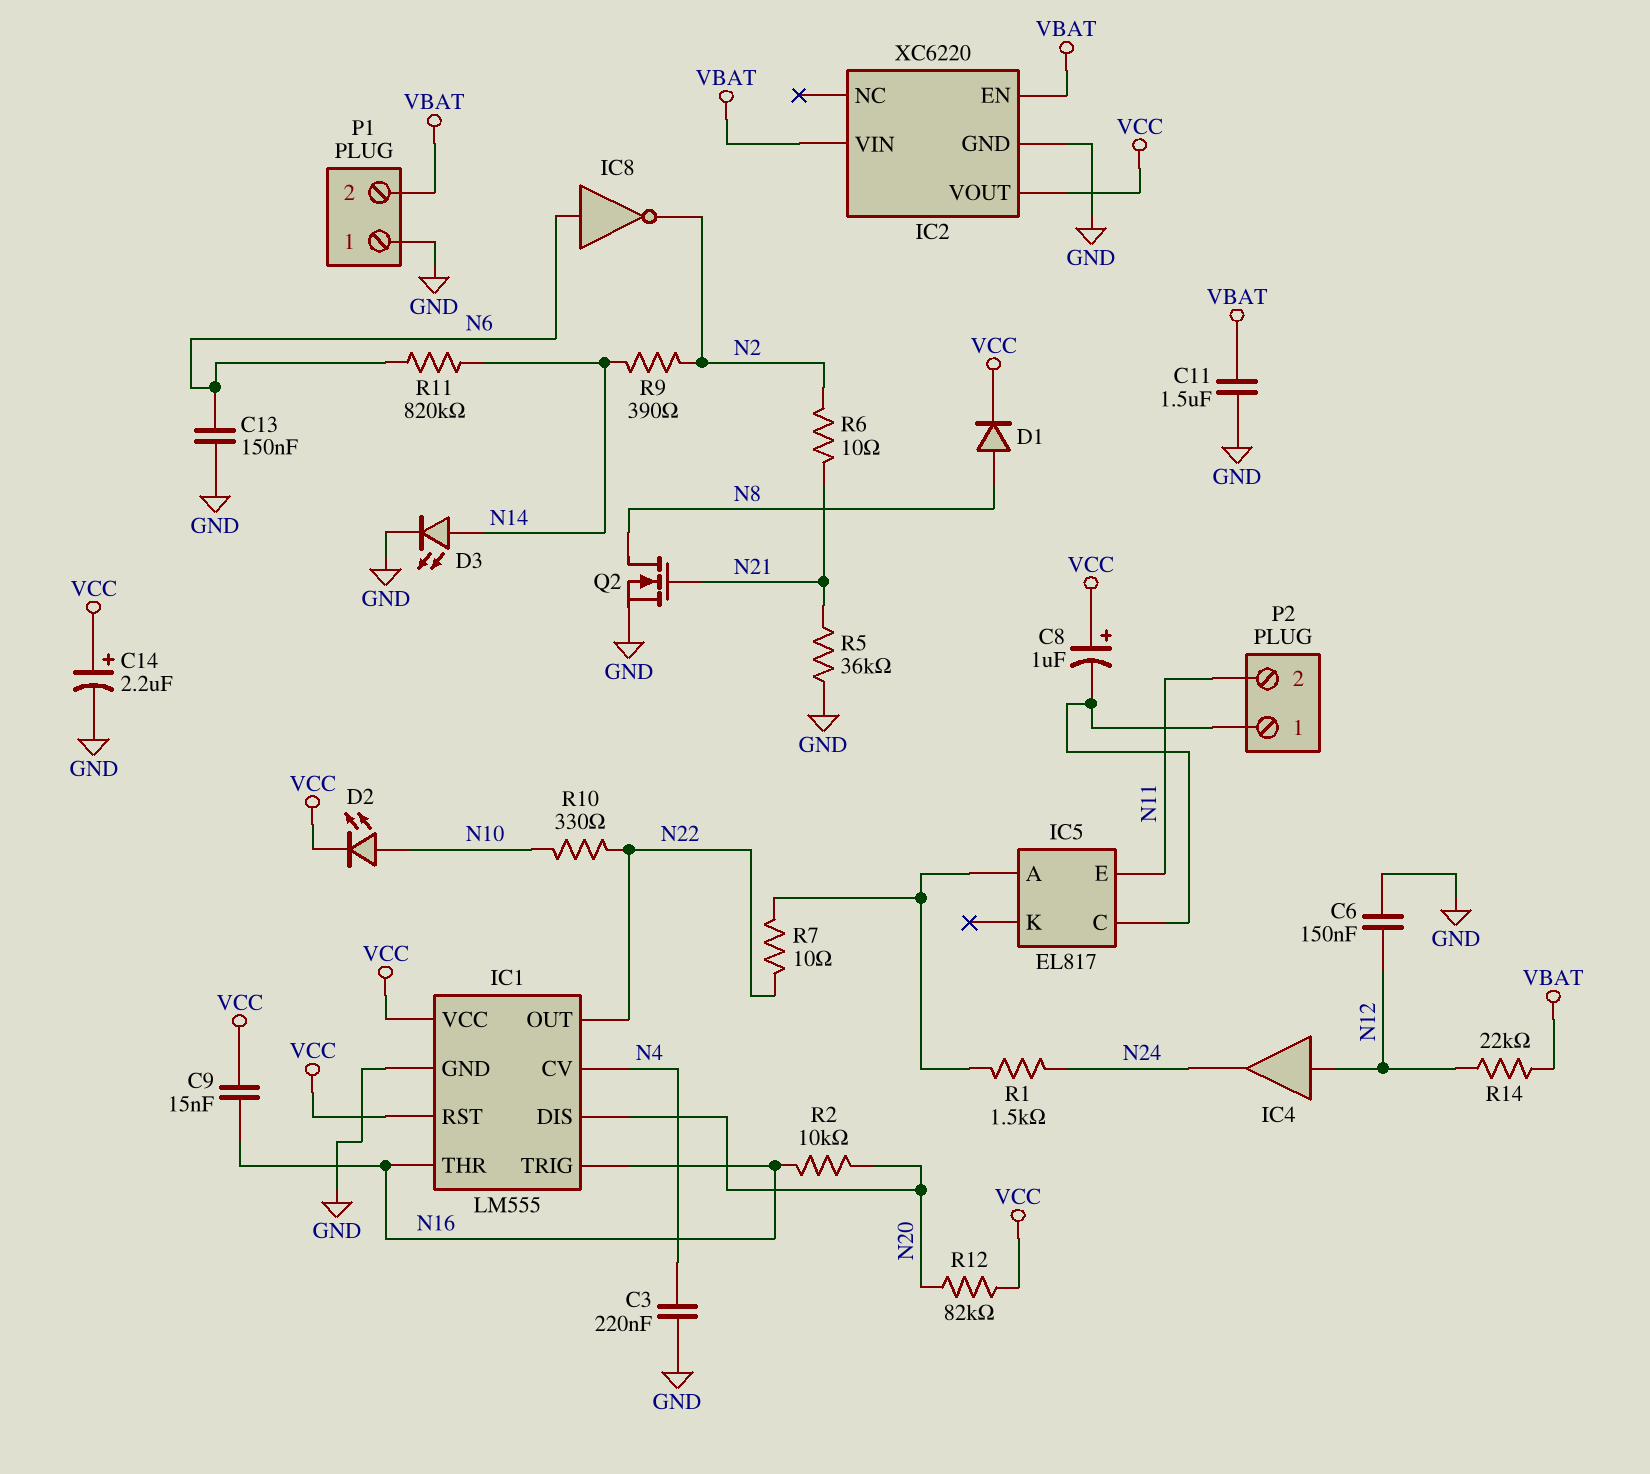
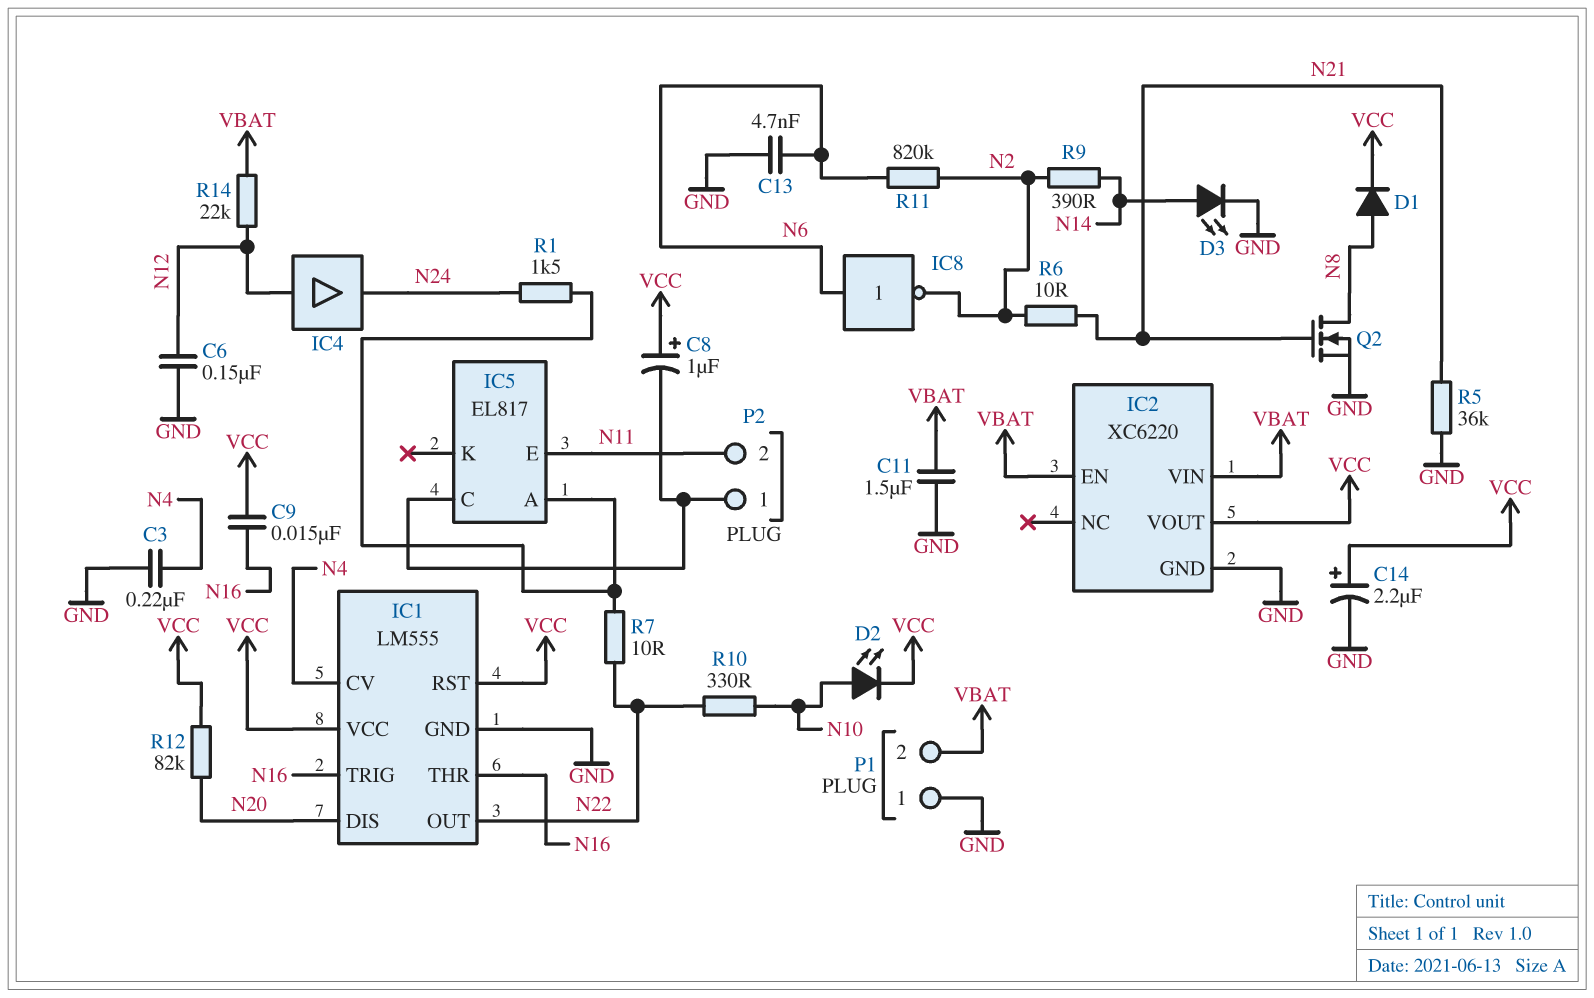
C13: 150nF (GND, N6) -> 4.7nF (GND, N6)
R2: 10k (N16, N20) -> none
R11: 820k (N6, N14) -> 820k (N2, N6)

